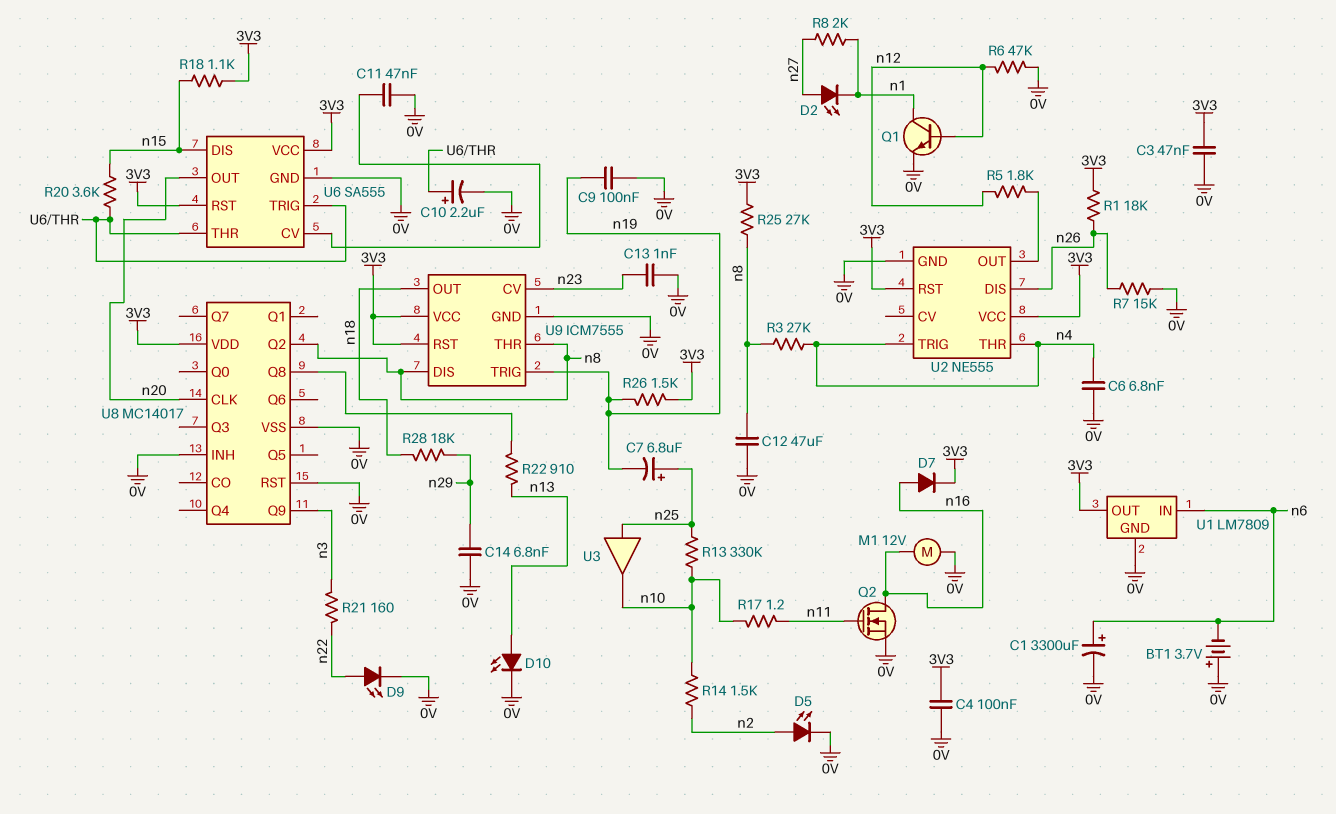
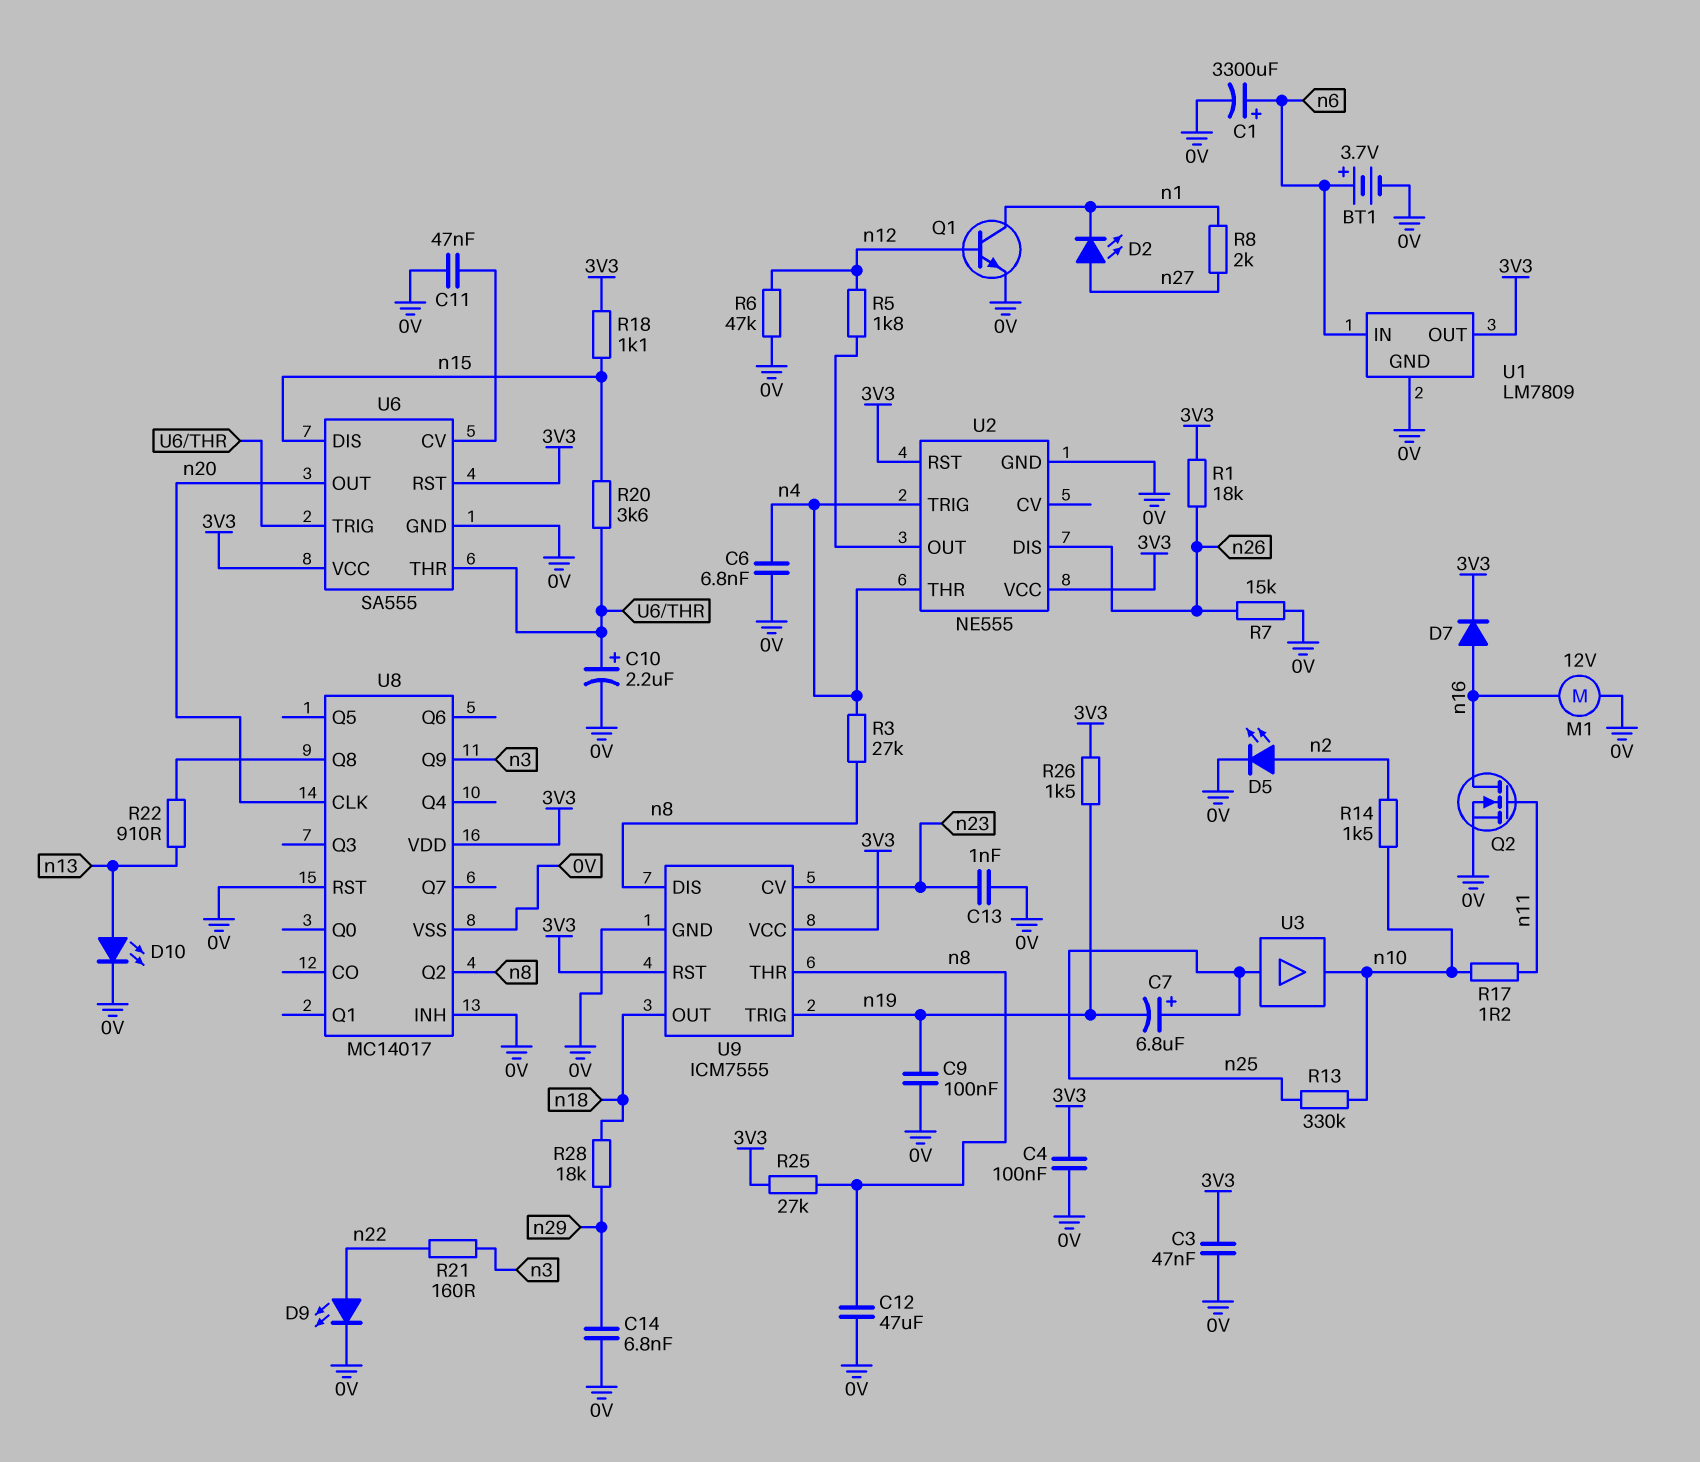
BT1: 3.7V (plus 0V, minus n6) -> 3.7V (plus n6, minus 0V)

